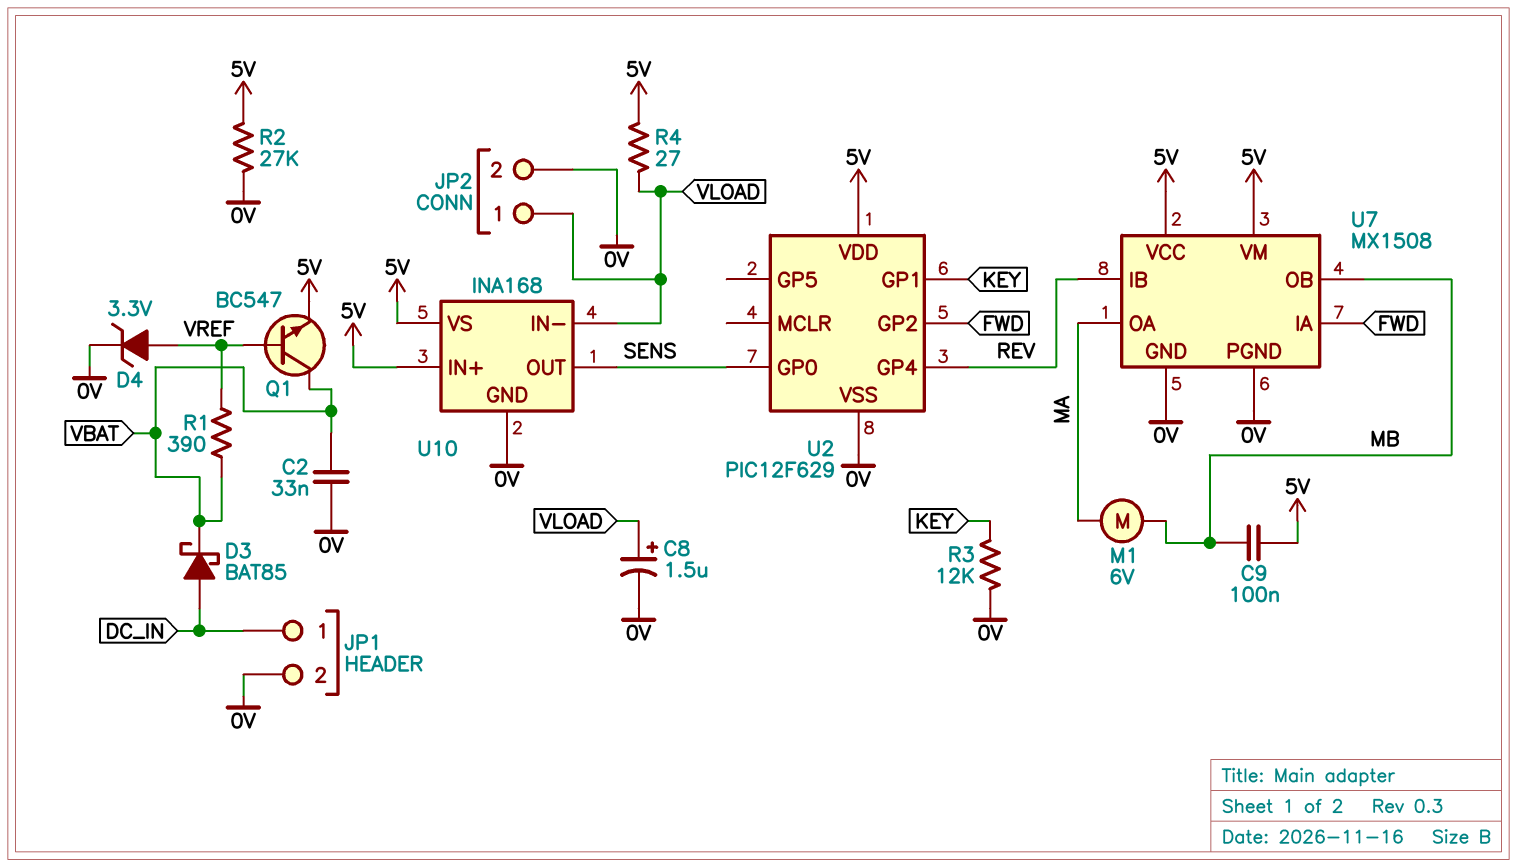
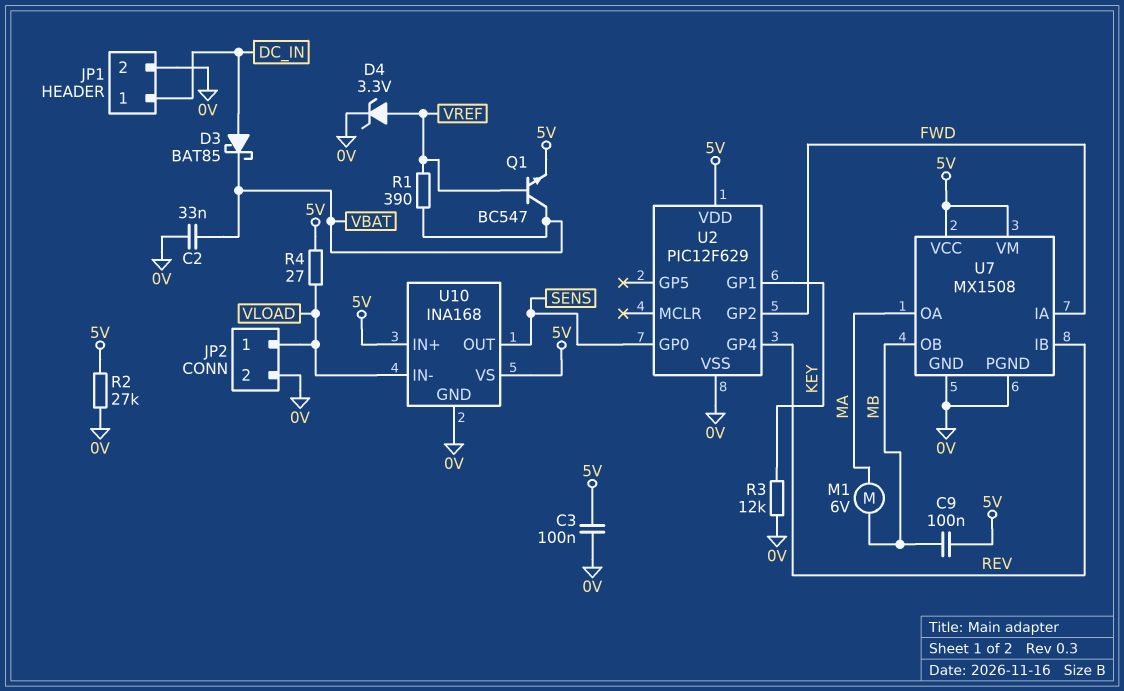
C3: none -> 100nF (0V, 5V)
C8: 1.5uF (plus VLOAD, minus 0V) -> none

